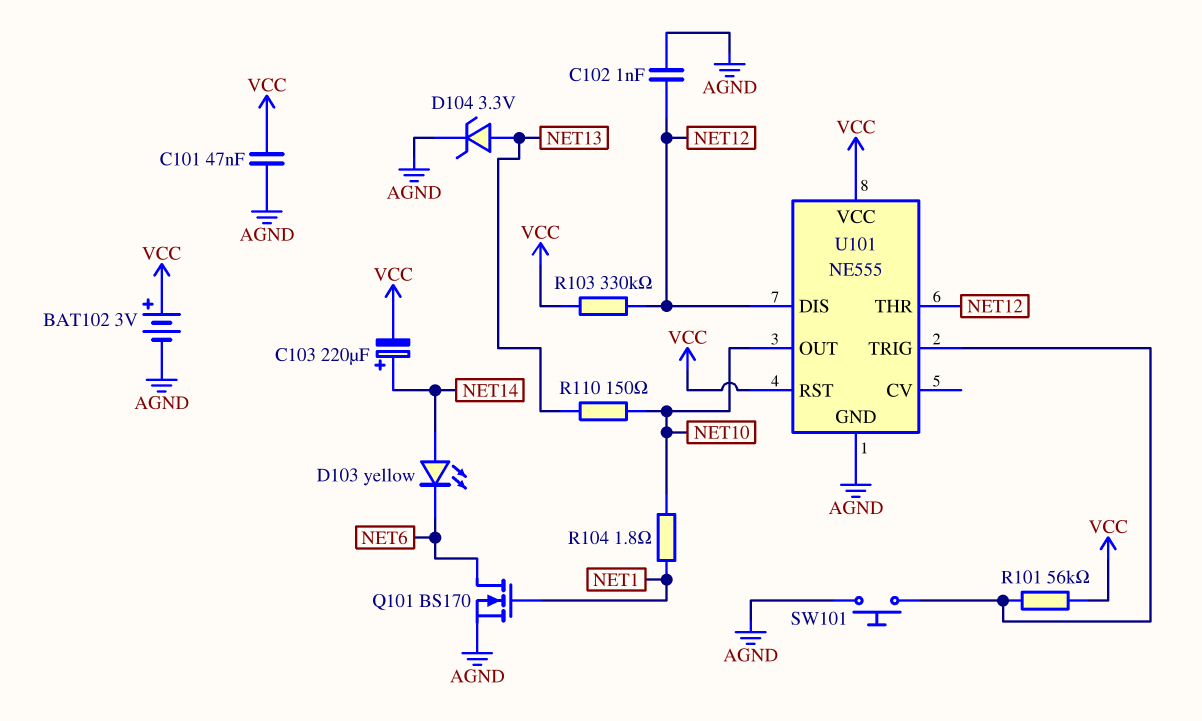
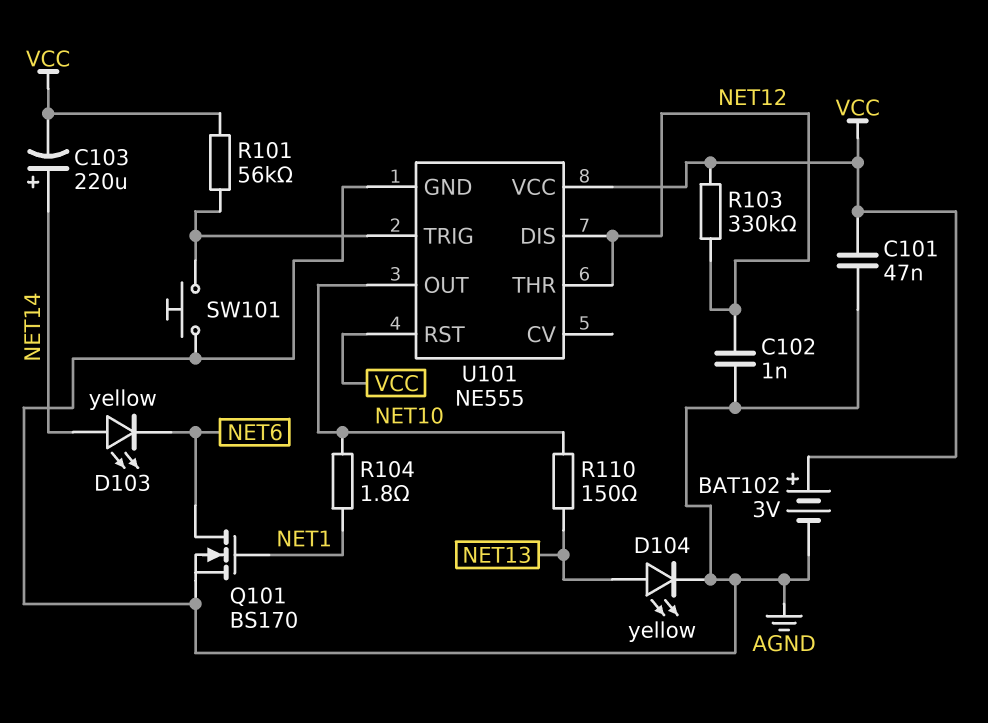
D104: zener 3.3V (A NET13, K AGND) -> LED yellow (A NET13, K AGND)

